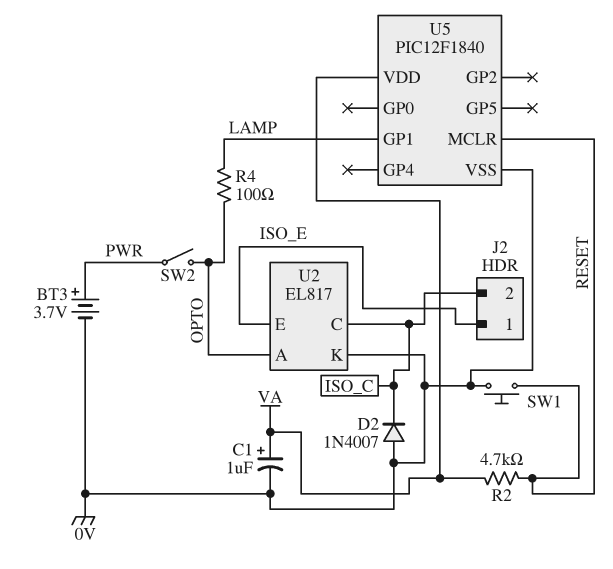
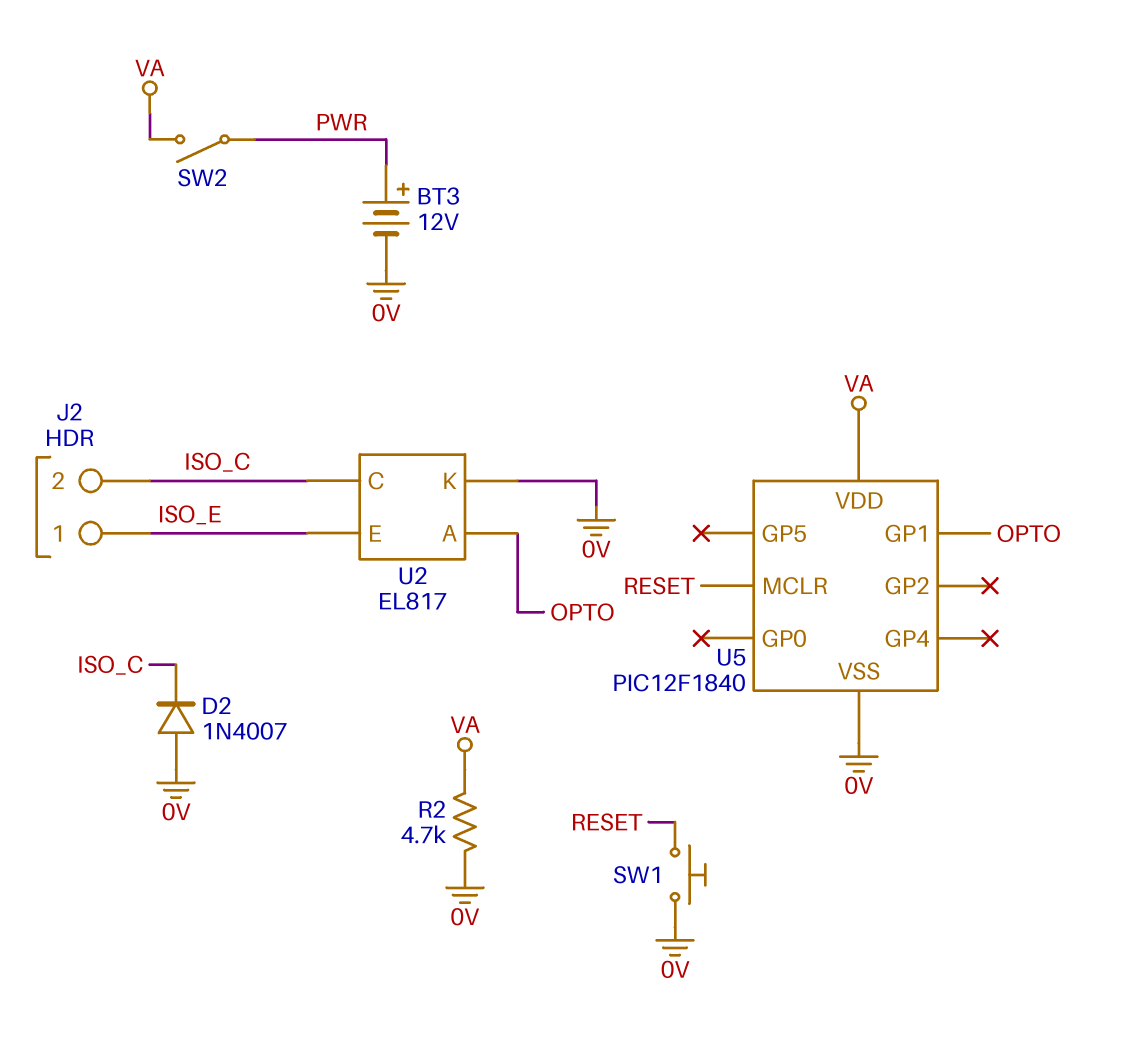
BT3: 3.7V (plus PWR, minus 0V) -> 12V (plus PWR, minus 0V)
C1: 1uF (plus VA, minus 0V) -> none
R2: 4.7k (RESET, VA) -> 4.7k (0V, VA)
R4: 100 (LAMP, OPTO) -> none
SW2: switch (OPTO, PWR) -> switch (PWR, VA)
U5 pin GP1: LAMP -> OPTO

